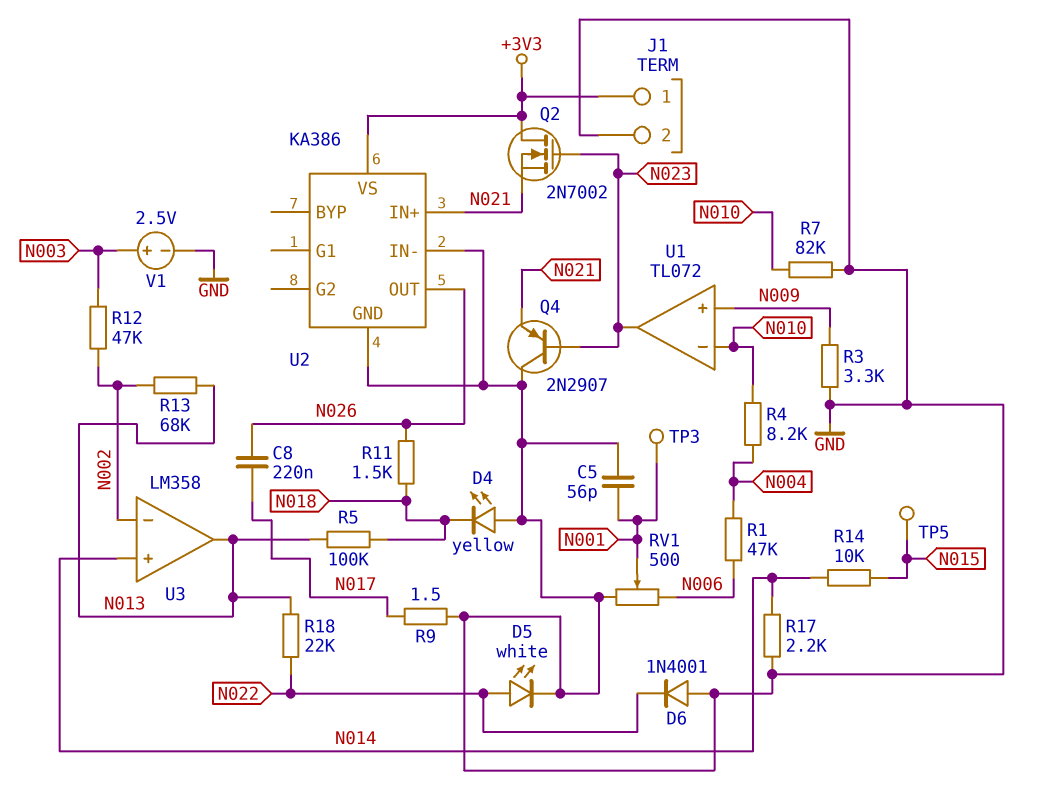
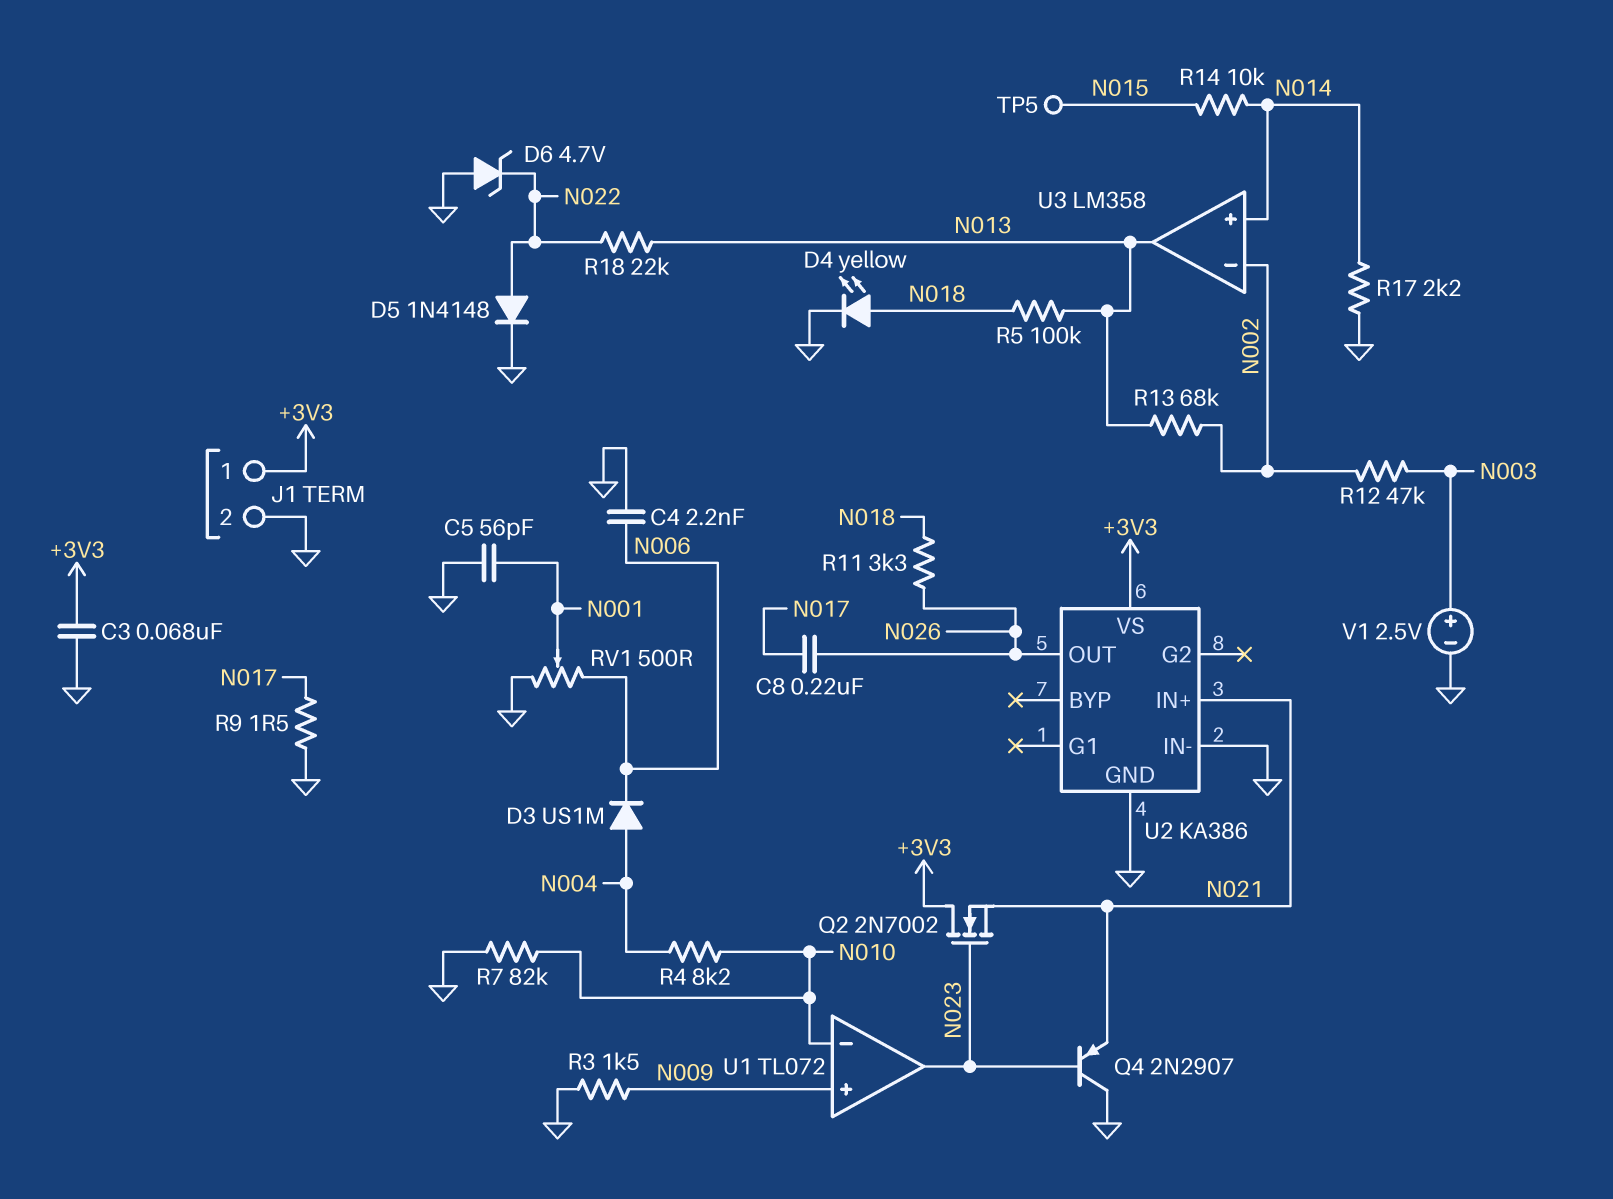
C3: none -> 68nF (+3V3, GND)
C4: none -> 2.2nF (GND, N006)
D3: none -> diode US1M (A N004, K N006)
D4: LED yellow (A GND, K N018) -> LED yellow (A N018, K GND)
D5: LED white (A N022, K GND) -> diode 1N4148 (A N022, K GND)
D6: diode 1N4001 (A GND, K N022) -> zener 4.7V (A GND, K N022)
R1: 47k (N004, N006) -> none
R3: 3.3k (GND, N009) -> 1.5k (GND, N009)
R11: 1.5k (N018, N026) -> 3.3k (N018, N026)
TP3: test point (N001) -> none

